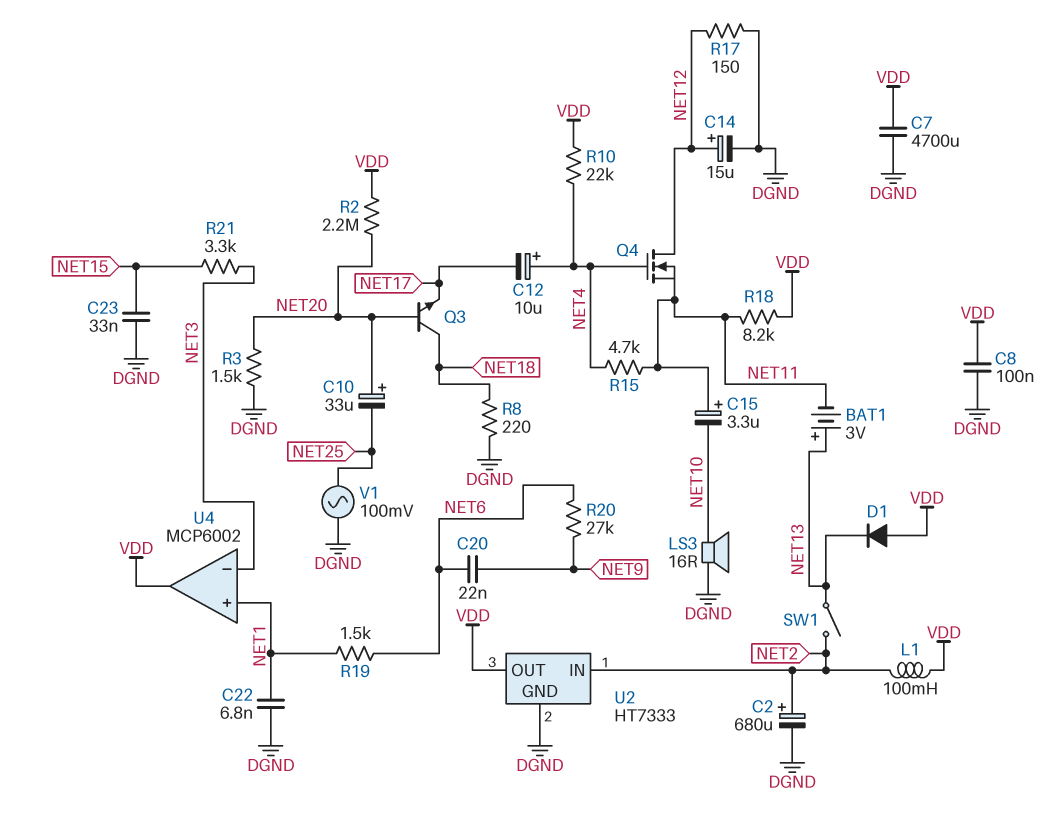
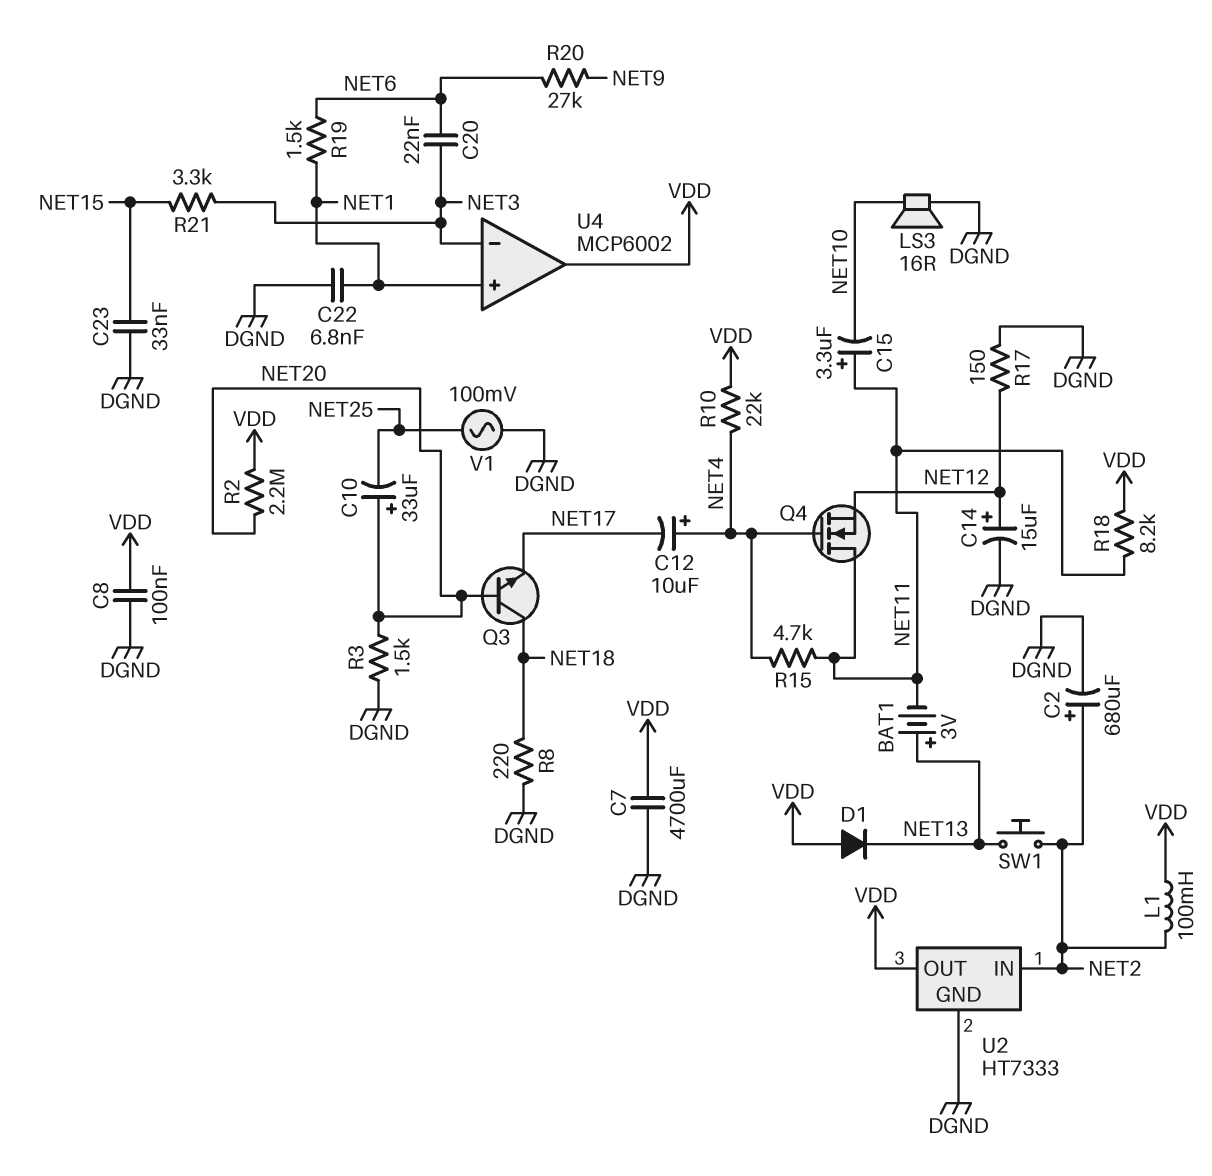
C20: 22nF (NET6, NET9) -> 22nF (NET3, NET6)
Q4: NMOS (G NET4, D NET12, S NET11) -> NMOS (G NET4, D NET11, S NET12)
SW1: switch (NET2, NET13) -> button (NET2, NET13)

